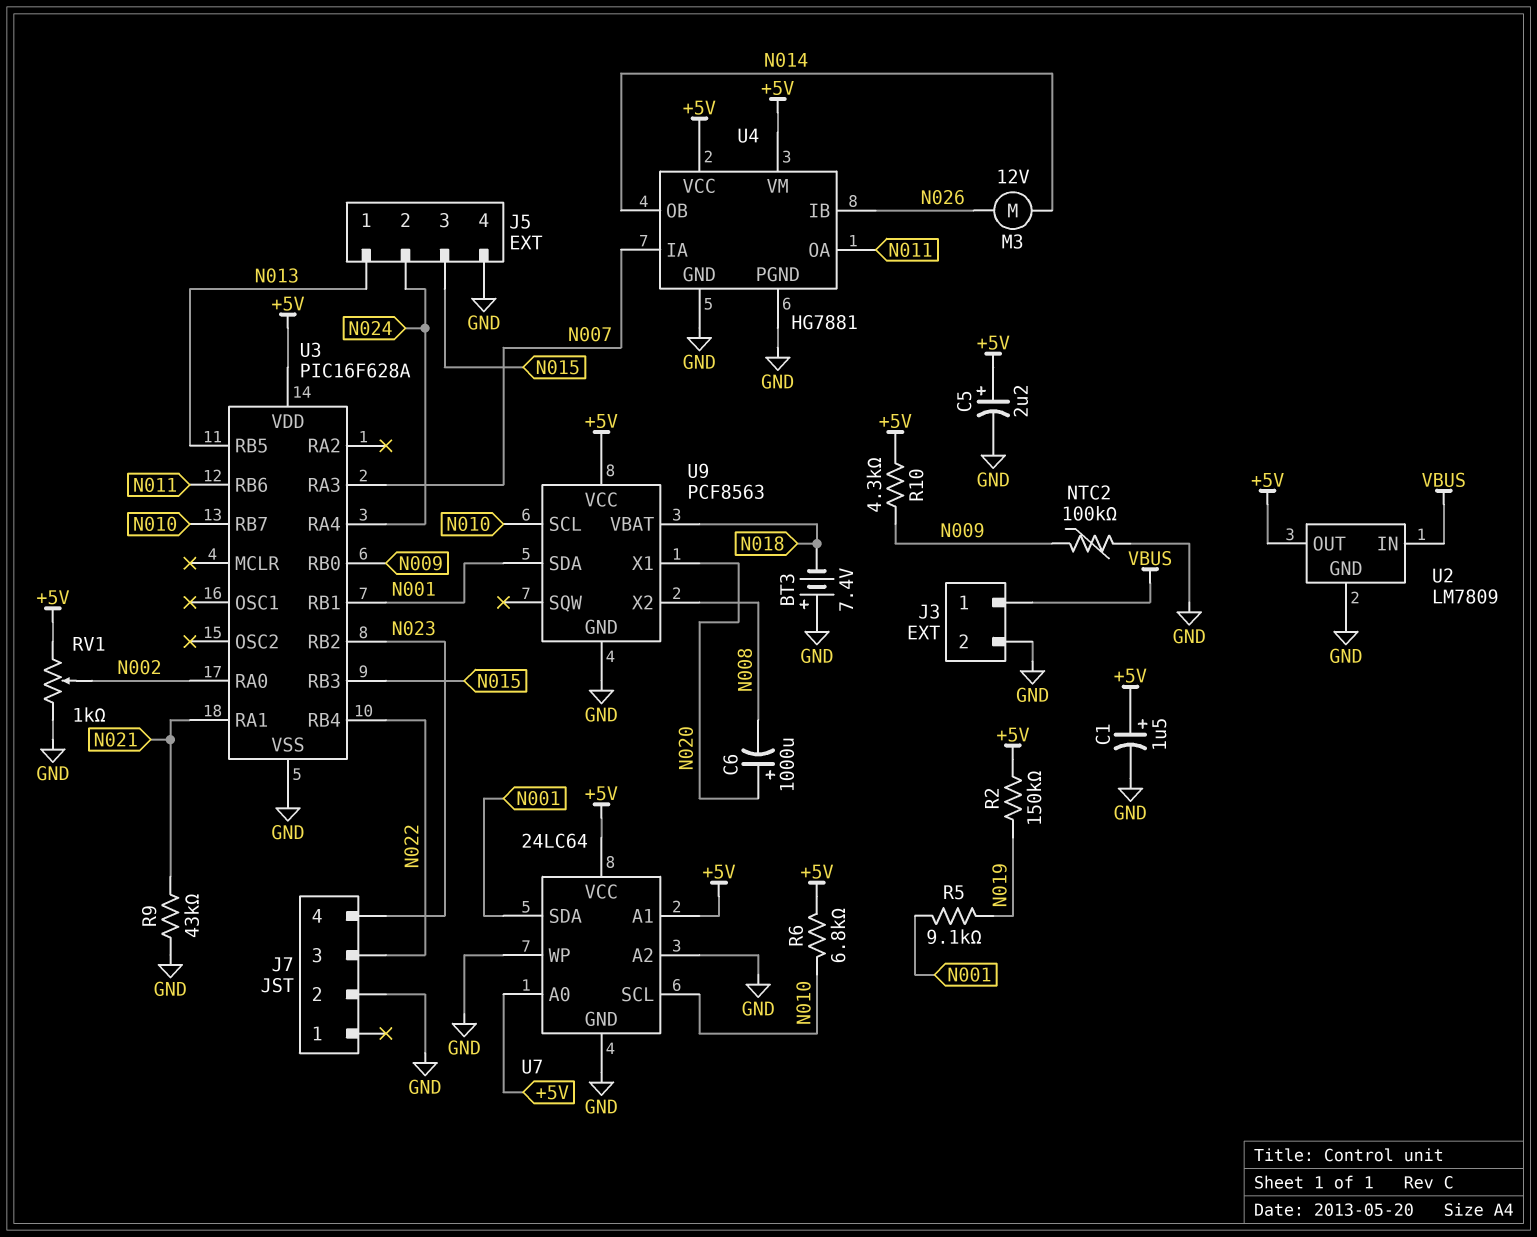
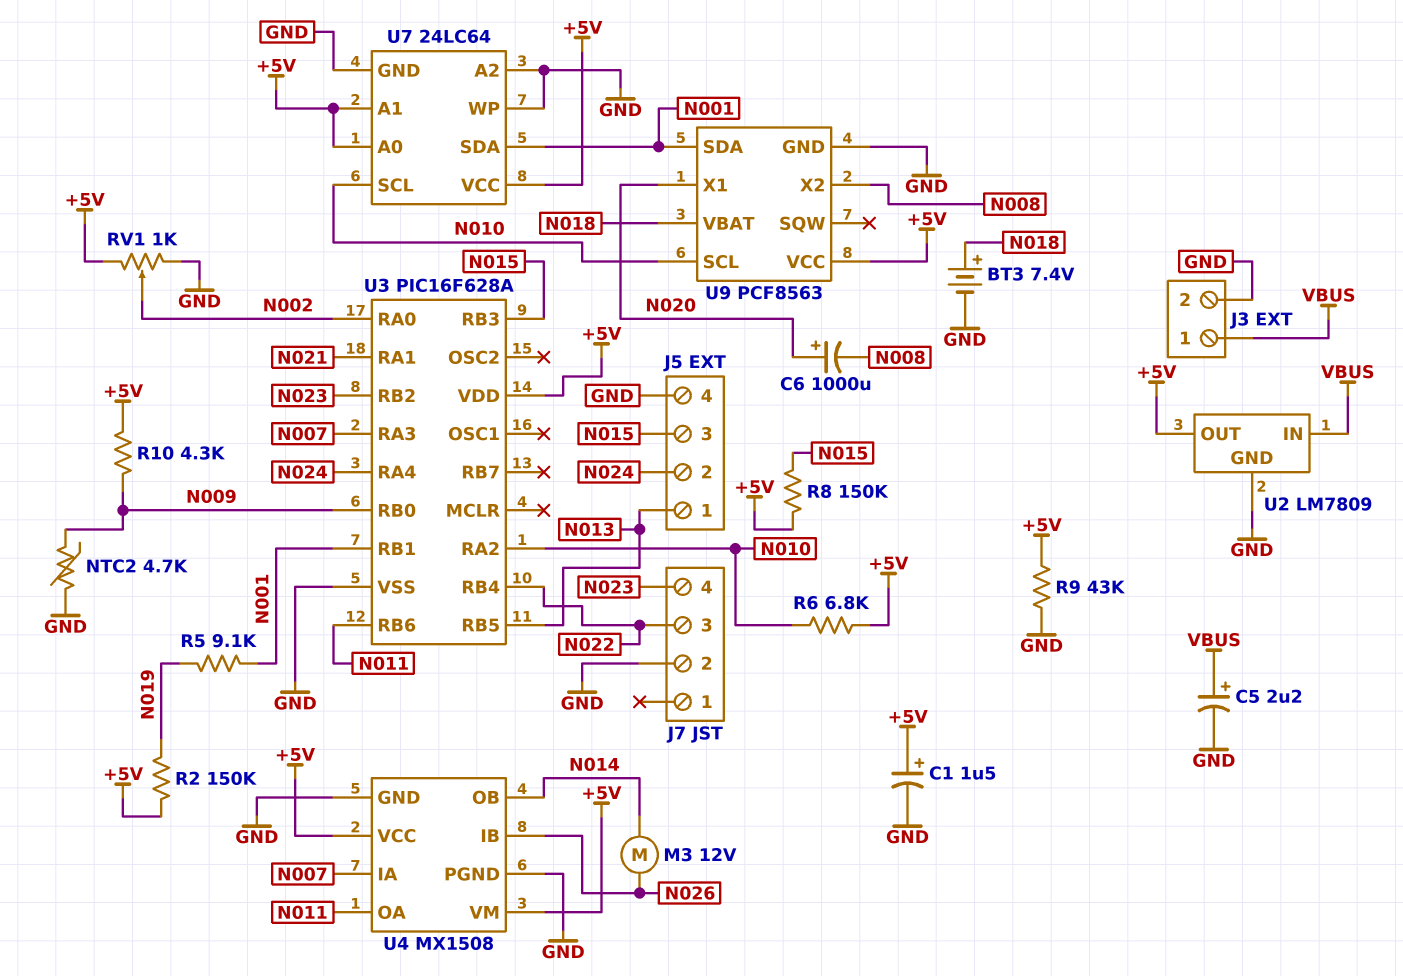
BT3: 7.4V (plus GND, minus N018) -> 7.4V (plus N018, minus GND)
C5: 2.2uF (plus +5V, minus GND) -> 2.2uF (plus VBUS, minus GND)
NTC2: 100k (GND, N009) -> 4.7k (GND, N009)
R8: none -> 150k (+5V, N015)
R9: 43k (GND, N021) -> 43k (+5V, GND)
U3 pin RA2: none -> N010
U3 pin RB7: N010 -> none
U4: HG7881 -> MX1508

